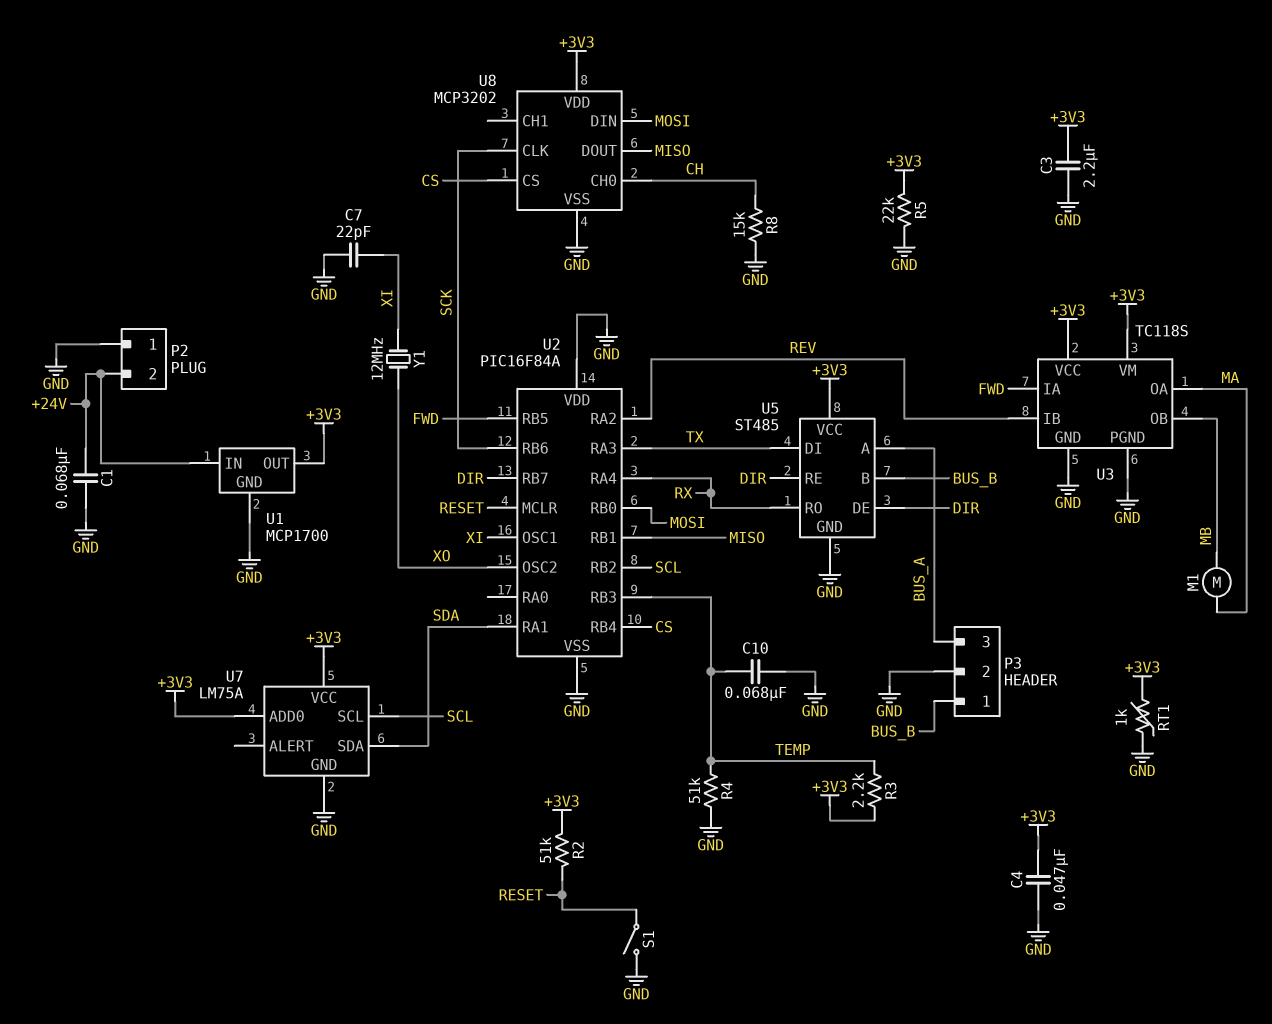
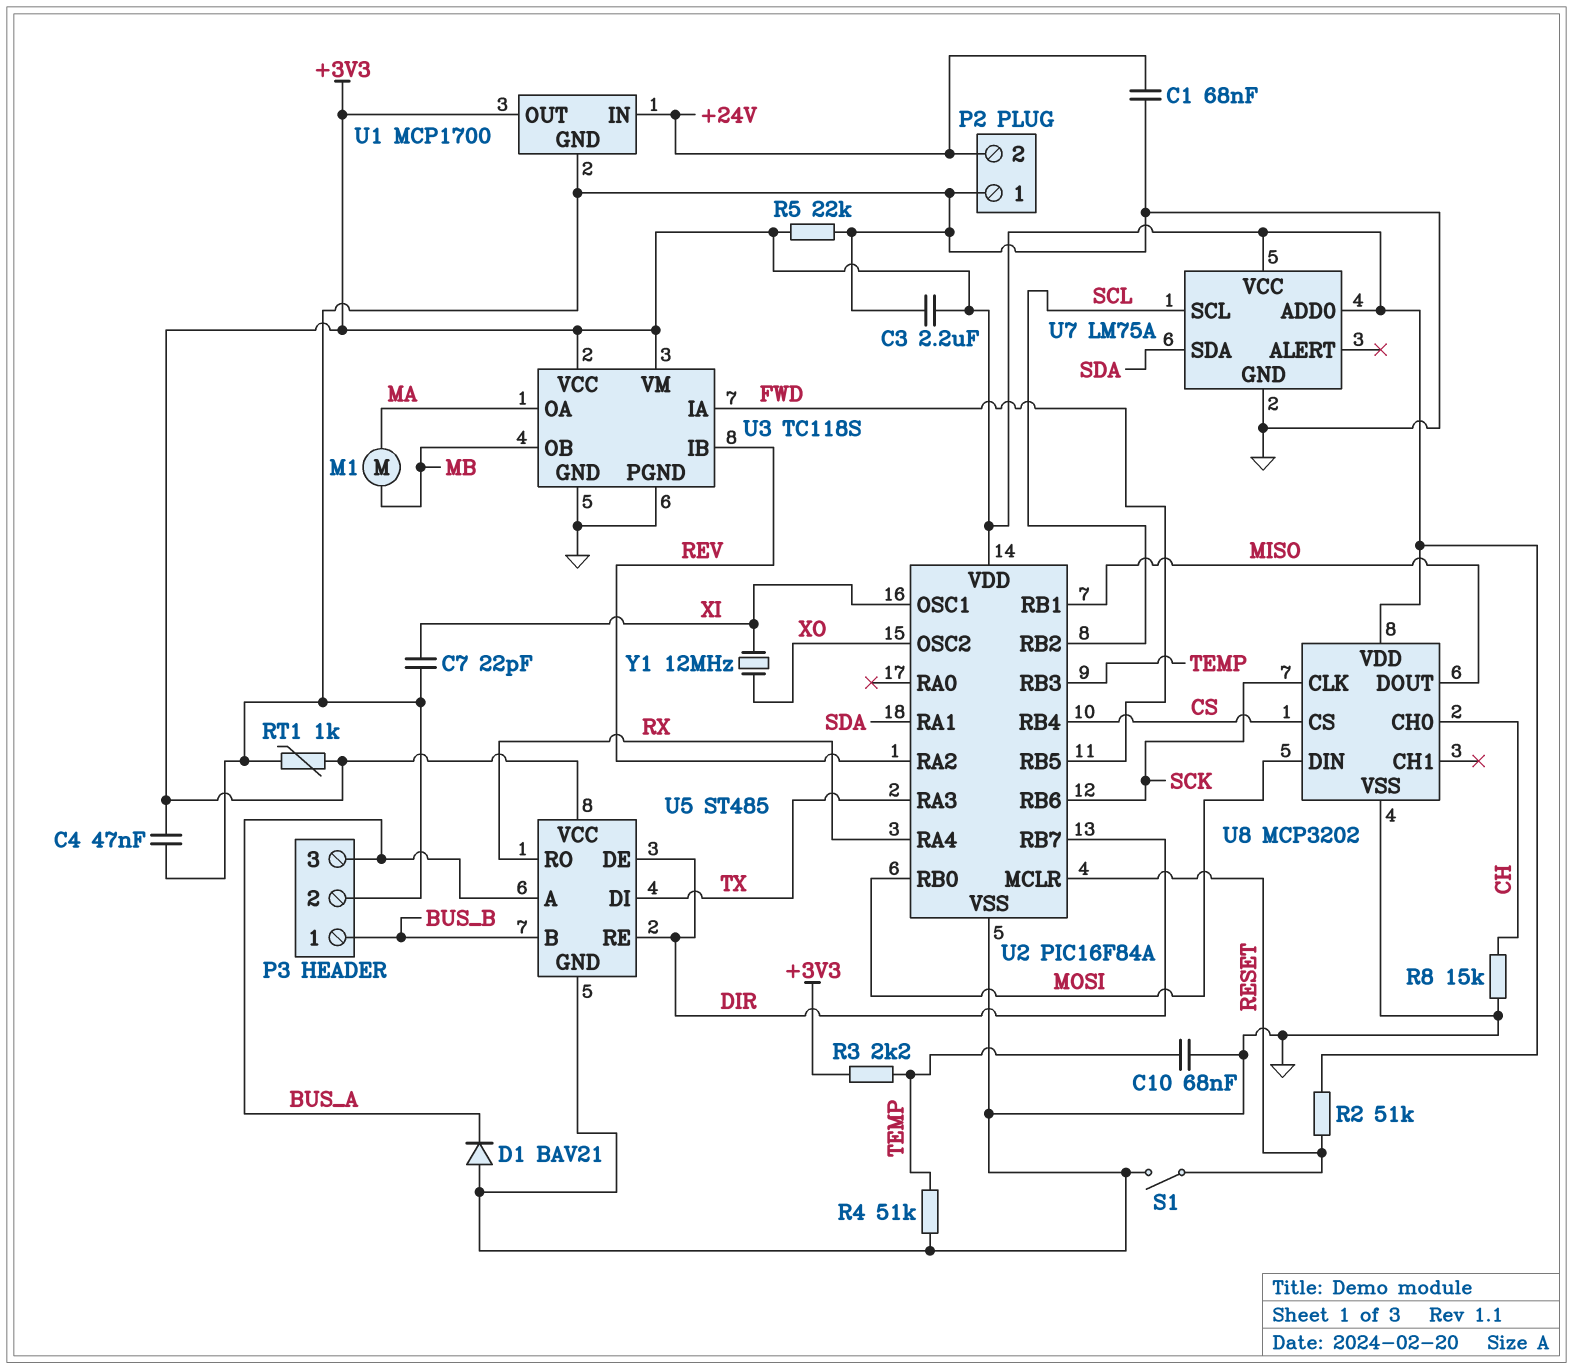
D1: none -> diode BAV21 (A GND, K BUS_A)
U2 pin VDD: GND -> +3V3

